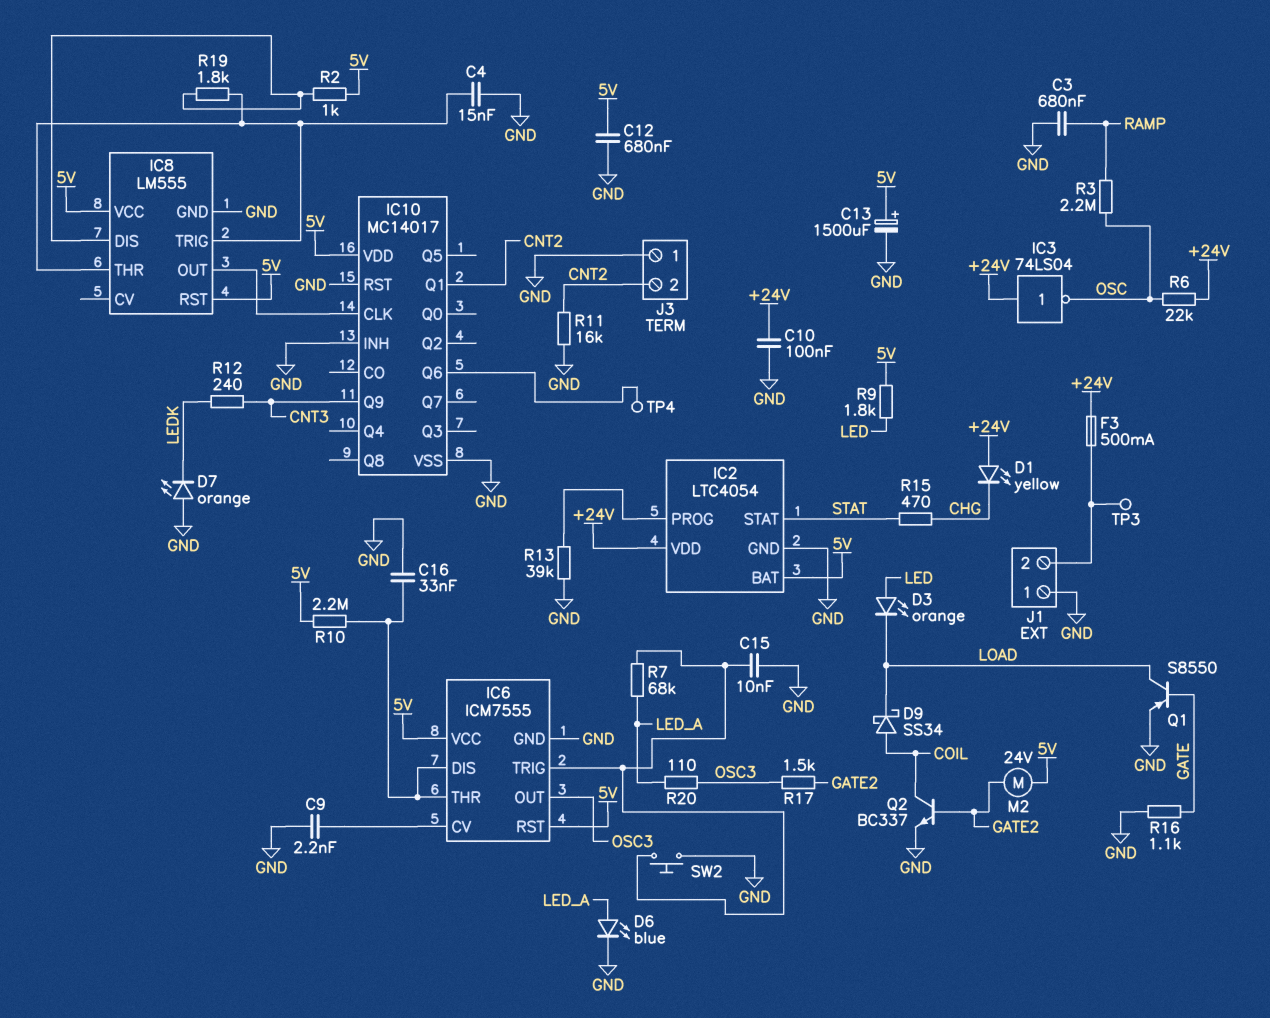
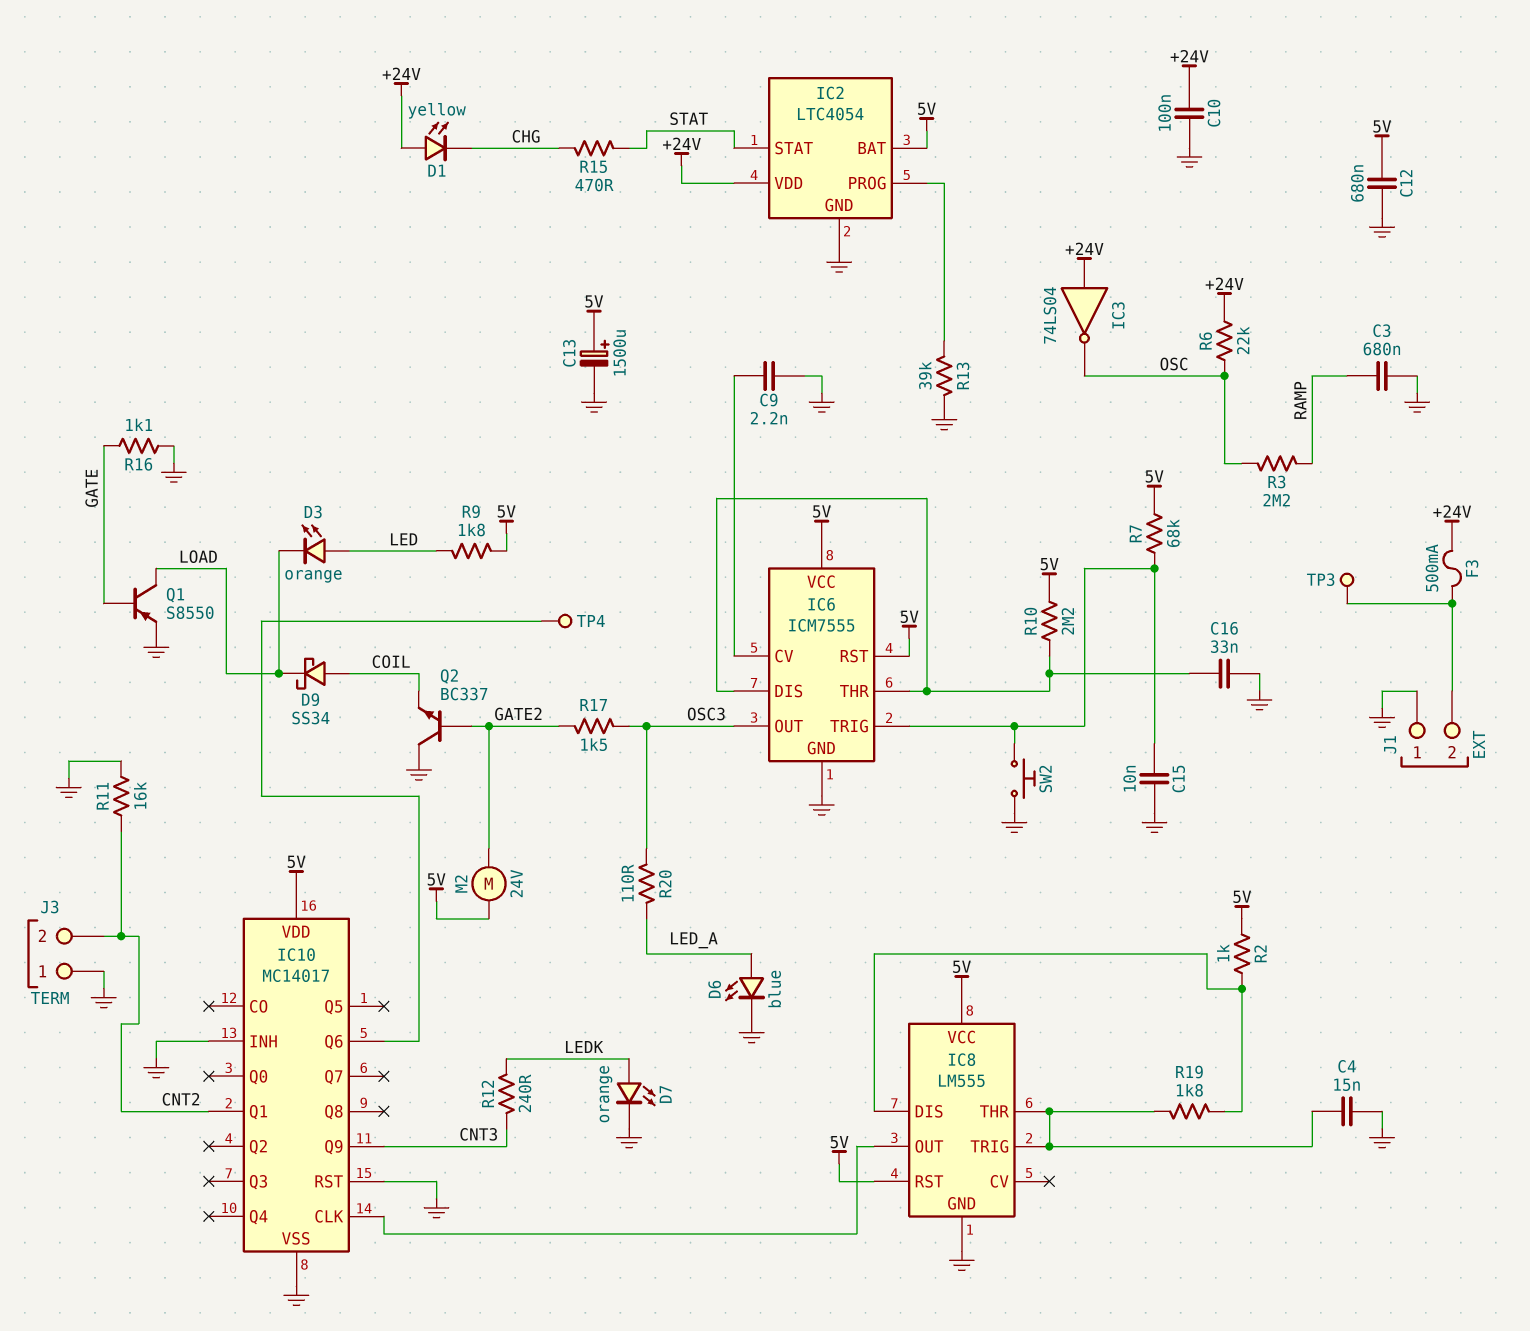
D7: LED orange (A GND, K LEDK) -> LED orange (A LEDK, K GND)
Q2: NPN BC337 (B GATE2, C COIL, E GND) -> NPN BC337 (B GATE2, C GND, E COIL)
R7: 68k (IC6/TRIG, LED_A) -> 68k (5V, IC6/TRIG)

